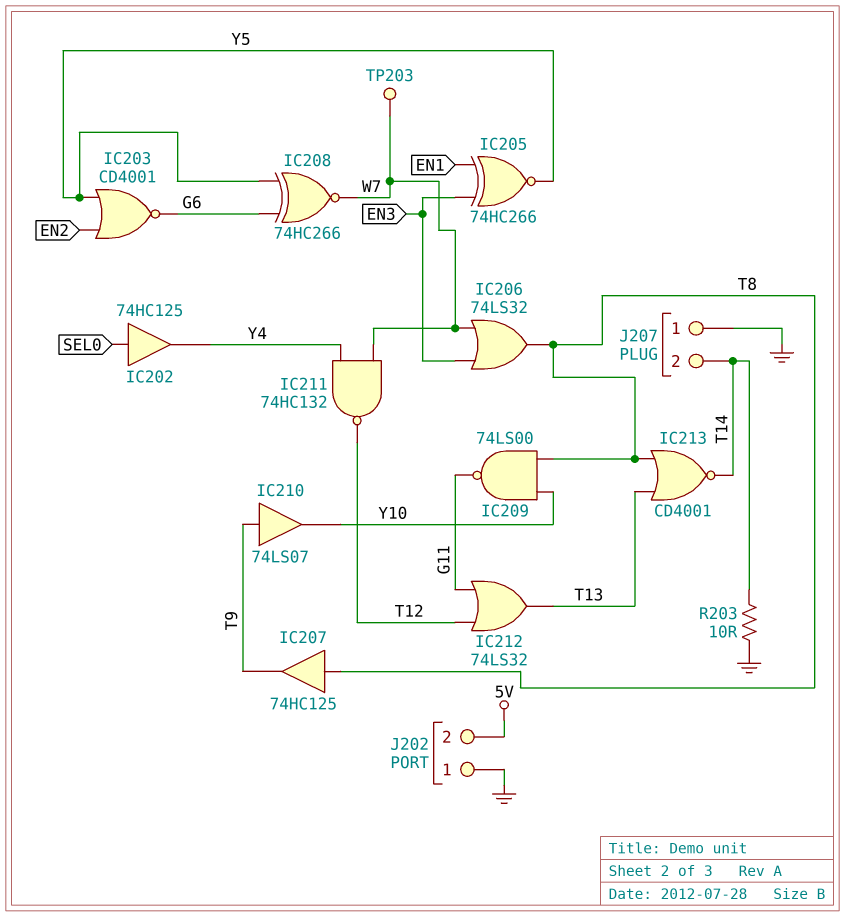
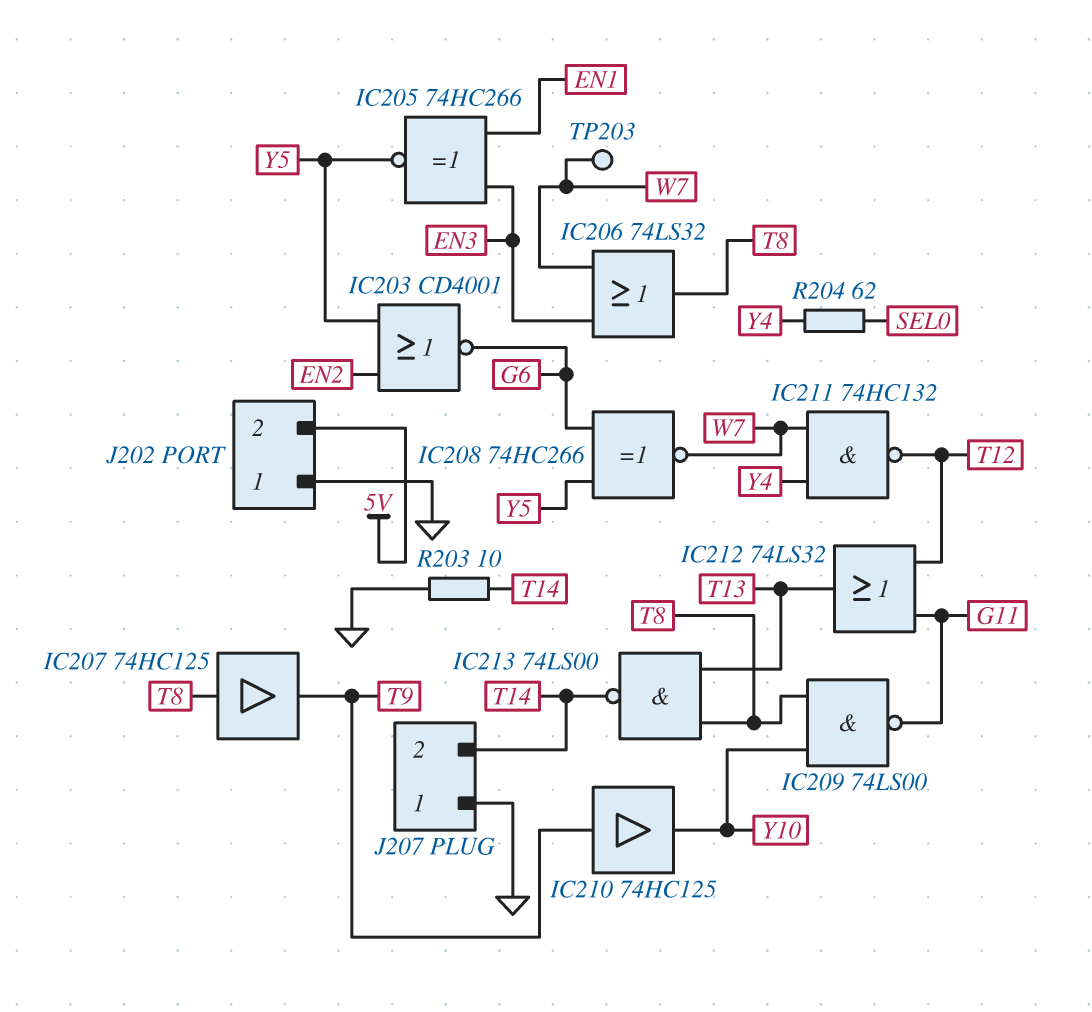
IC202: buffer 74HC125 (in SEL0, out Y4) -> none
IC210: buffer 74LS07 (in T9, out Y10) -> buffer 74HC125 (in T9, out Y10)
IC213: NOR CD4001 (in T8, in T13, out T14) -> NAND 74LS00 (in T8, in T13, out T14)
R204: none -> 62 (SEL0, Y4)

